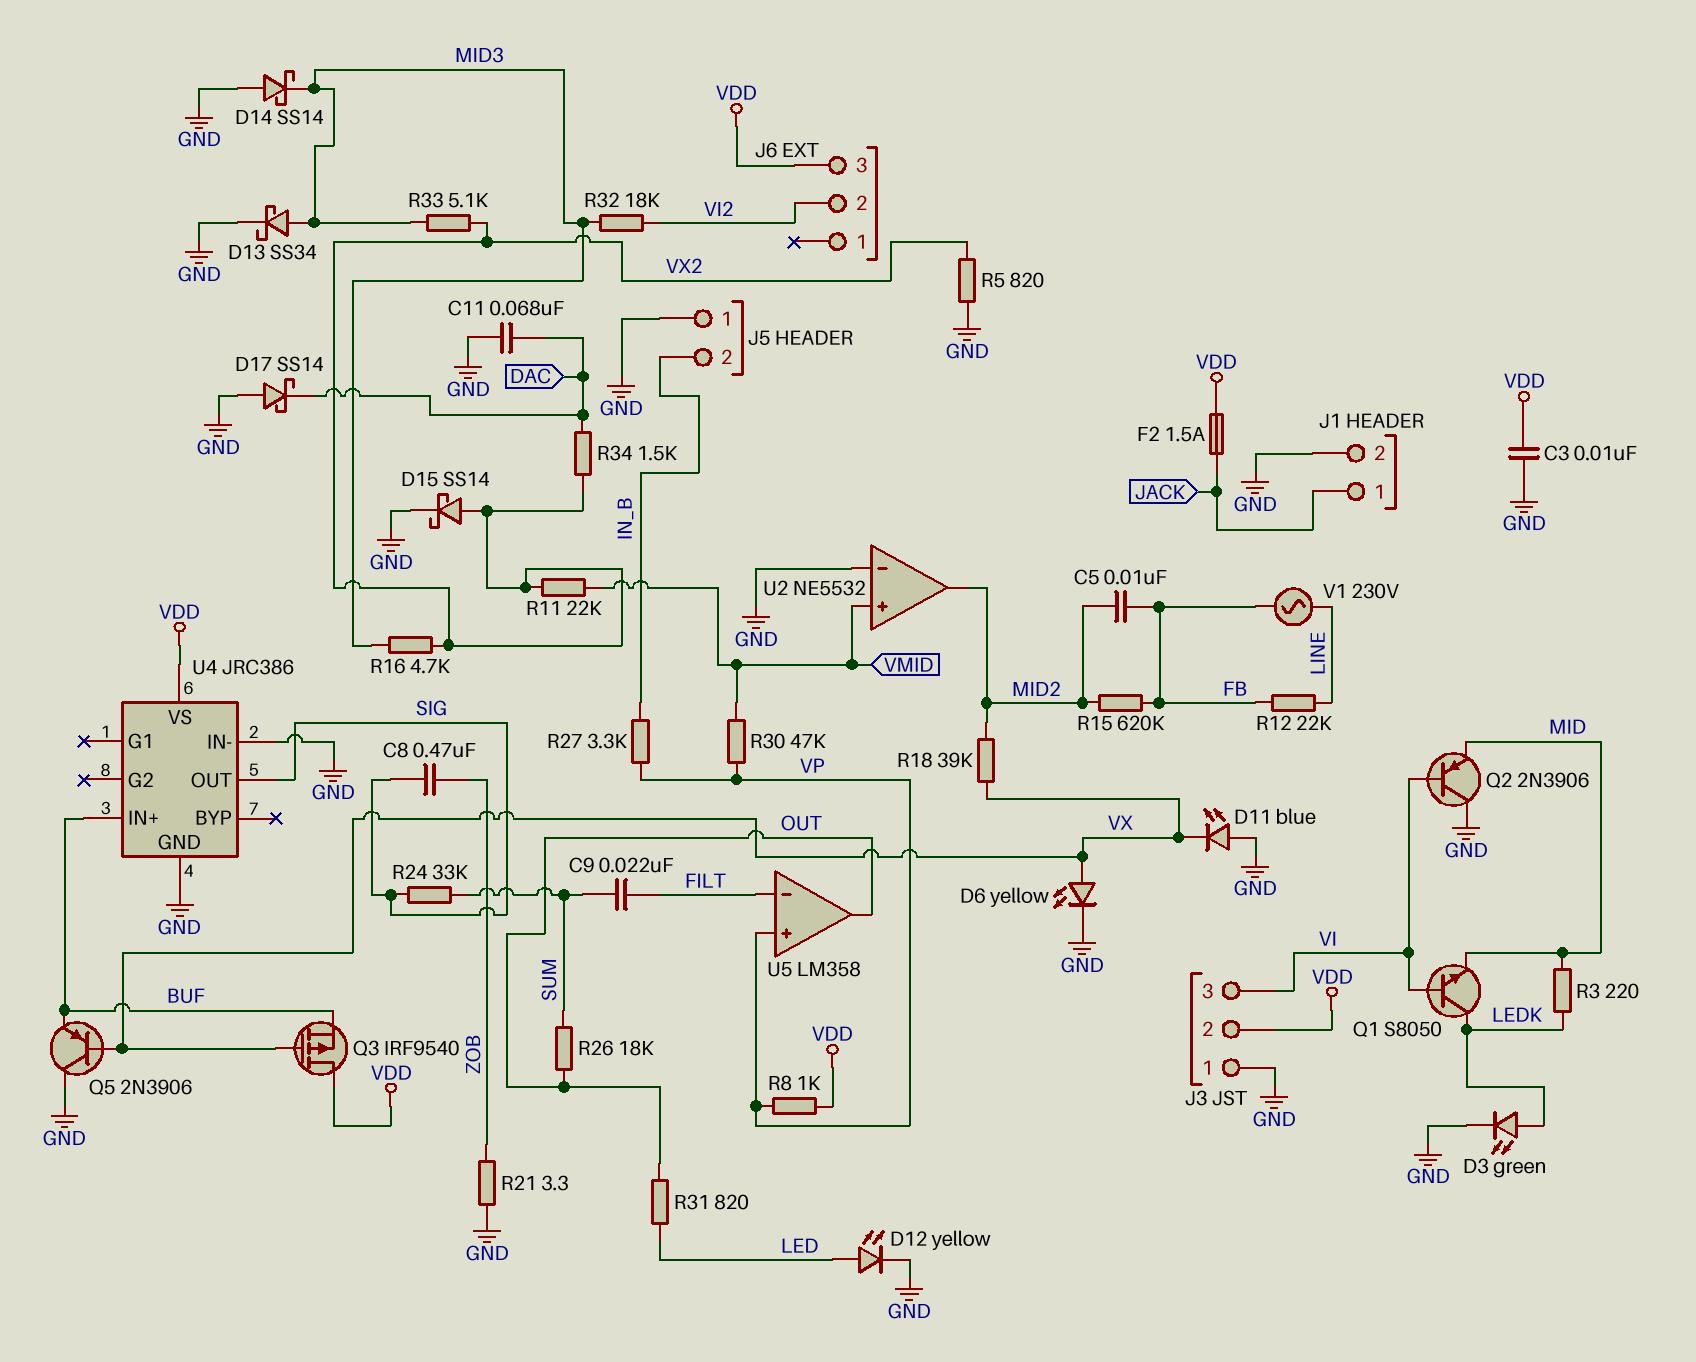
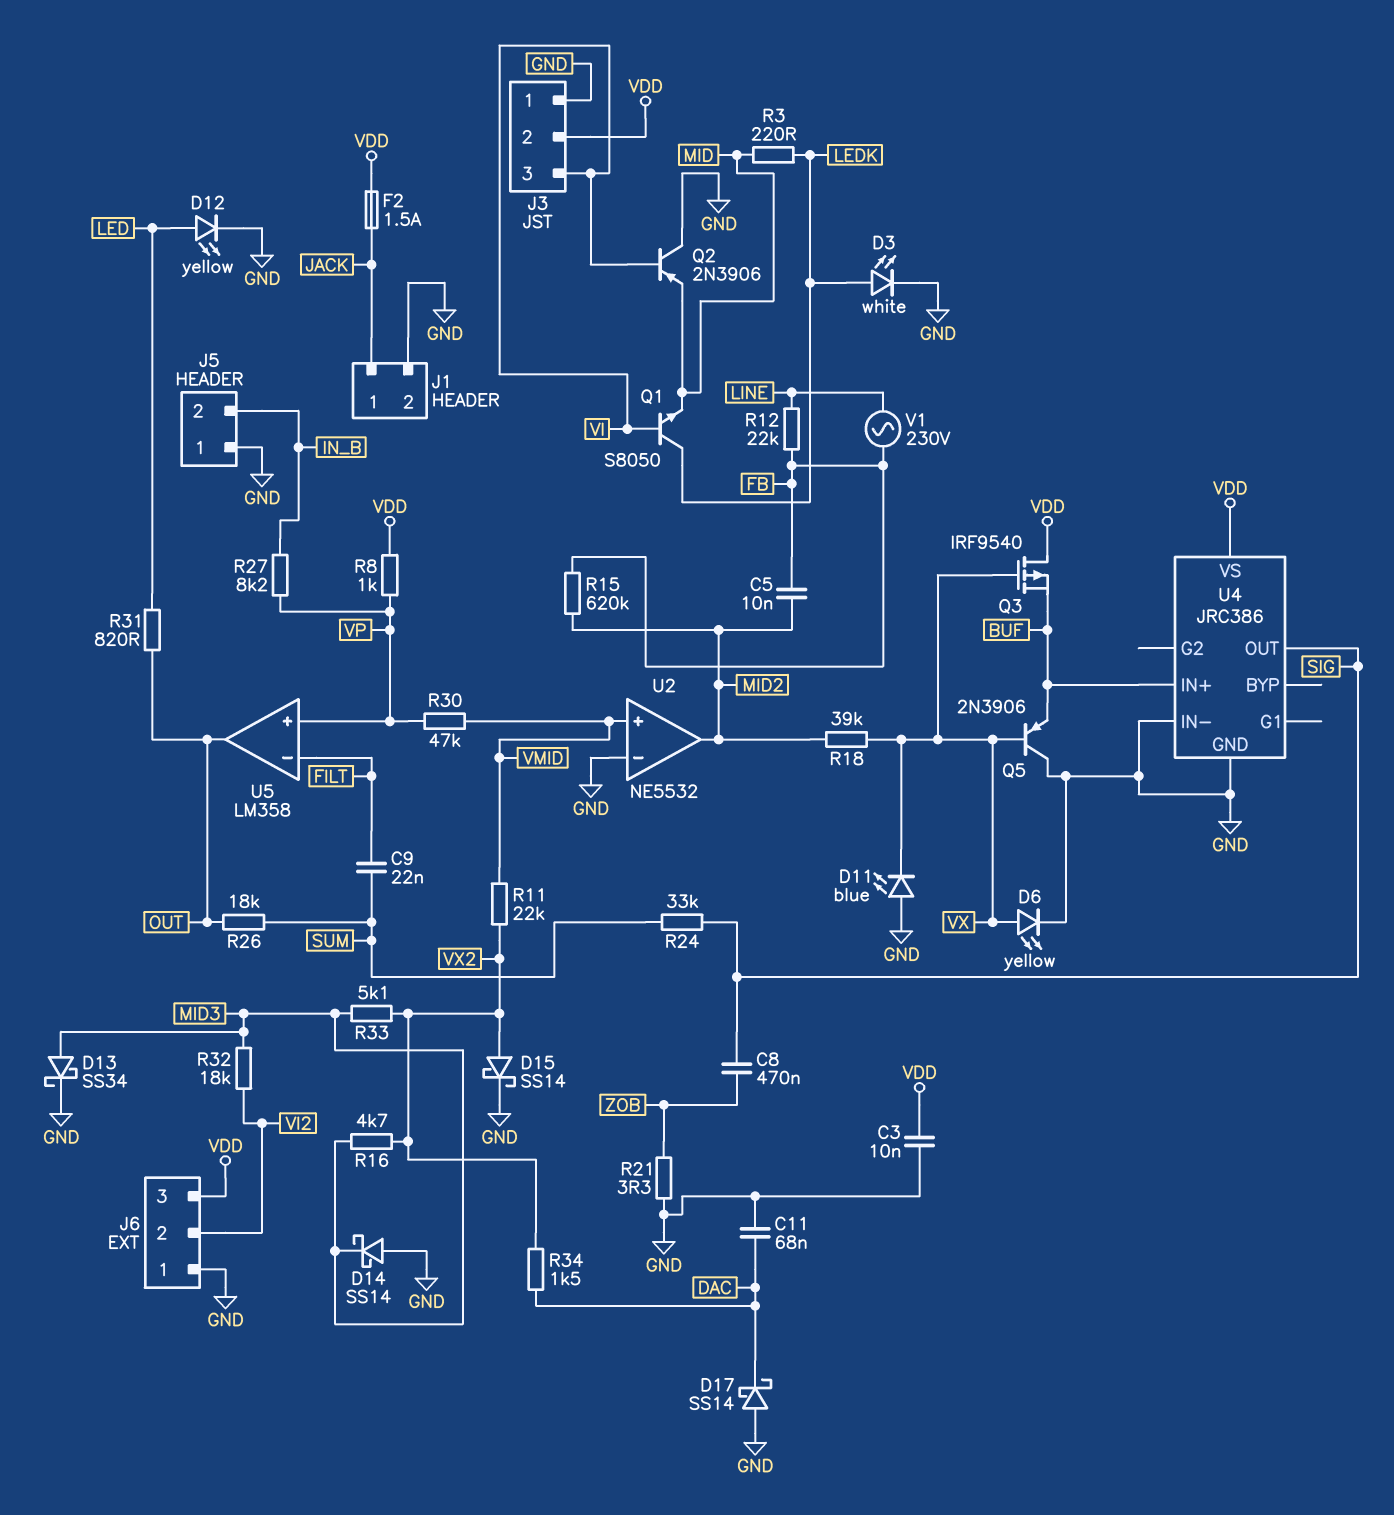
D3: LED green (A LEDK, K GND) -> LED white (A LEDK, K GND)
J6 pin 1: none -> GND
R5: 820 (GND, VX2) -> none
R27: 3.3k (IN_B, VP) -> 8.2k (IN_B, VP)

